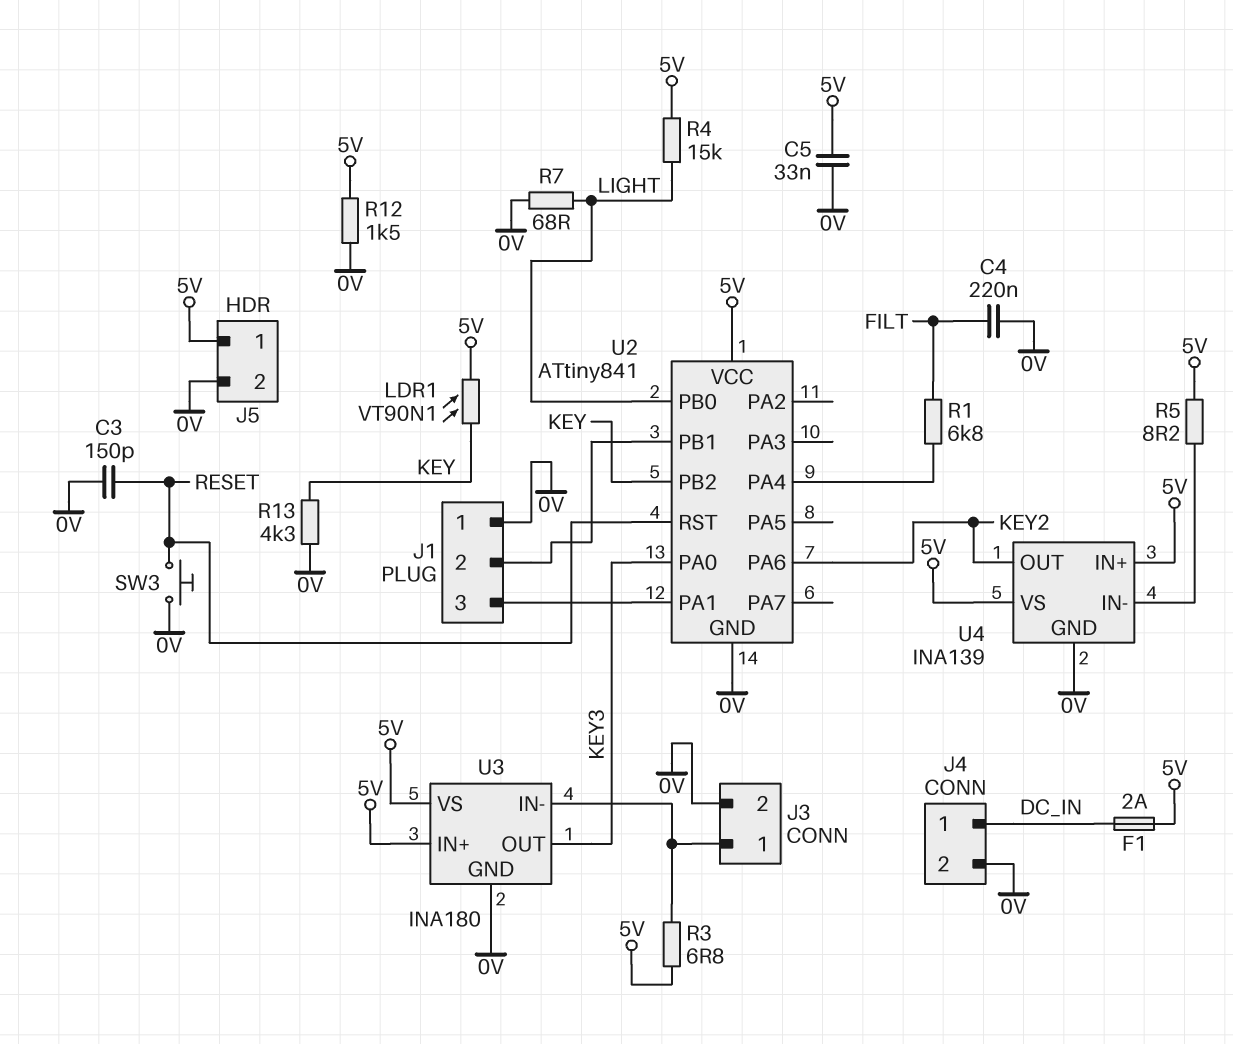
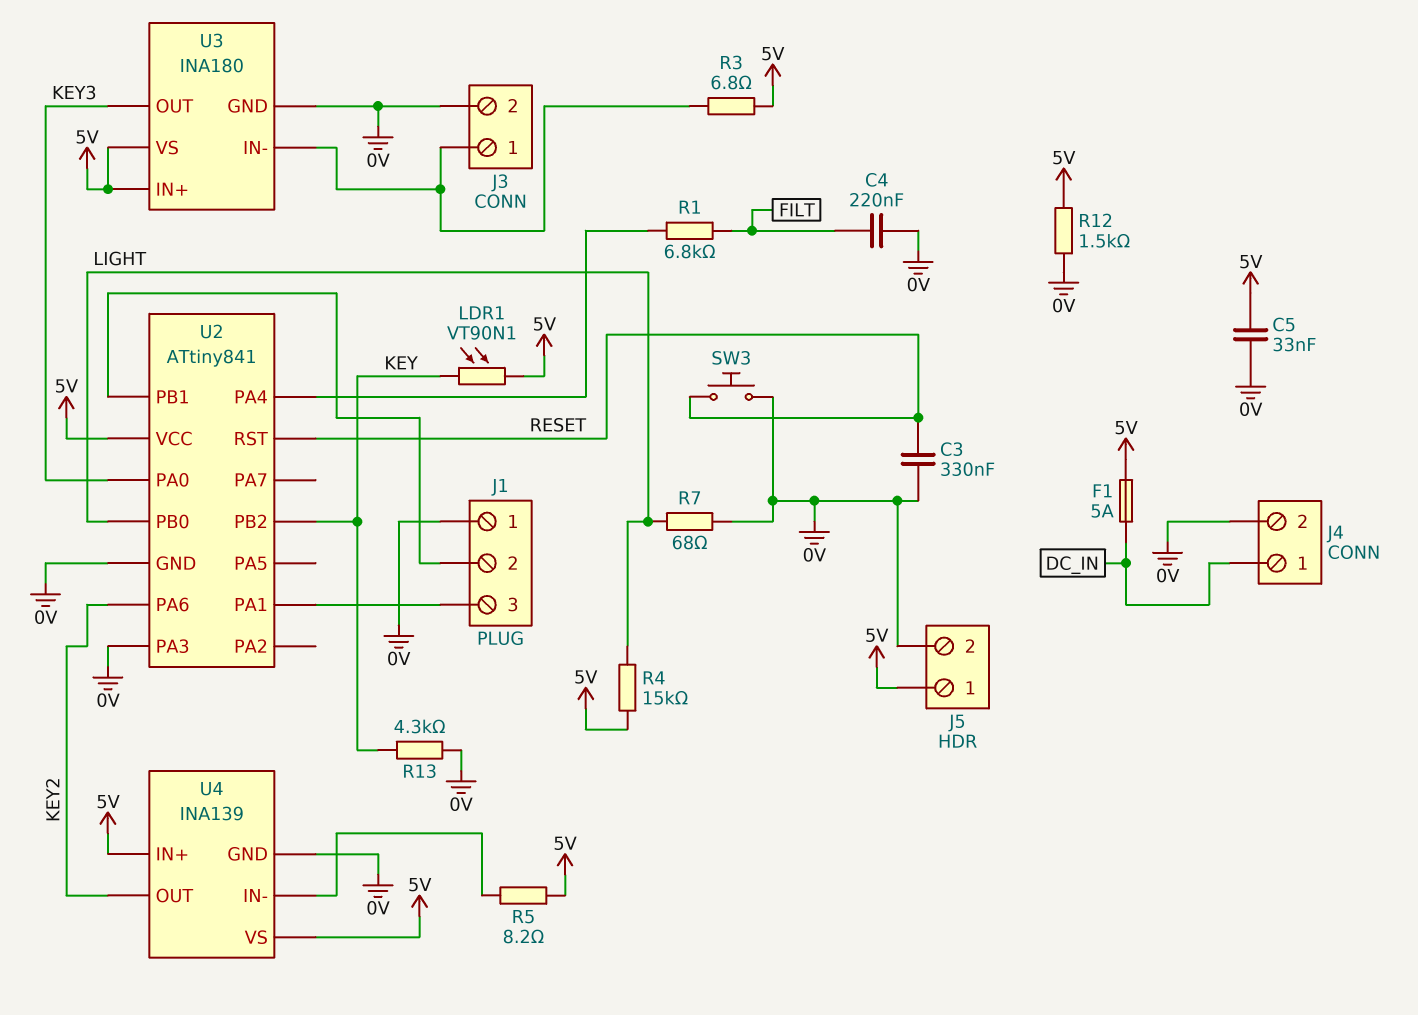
C3: 150pF (0V, RESET) -> 330nF (0V, RESET)
F1: 2A (5V, DC_IN) -> 5A (5V, DC_IN)
U2 pin PA3: none -> 0V

